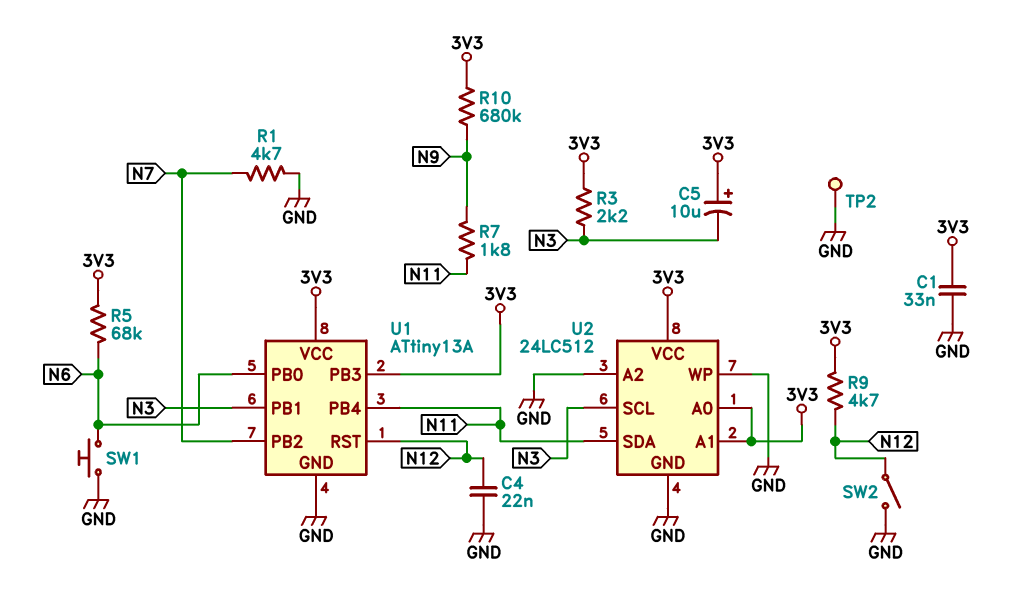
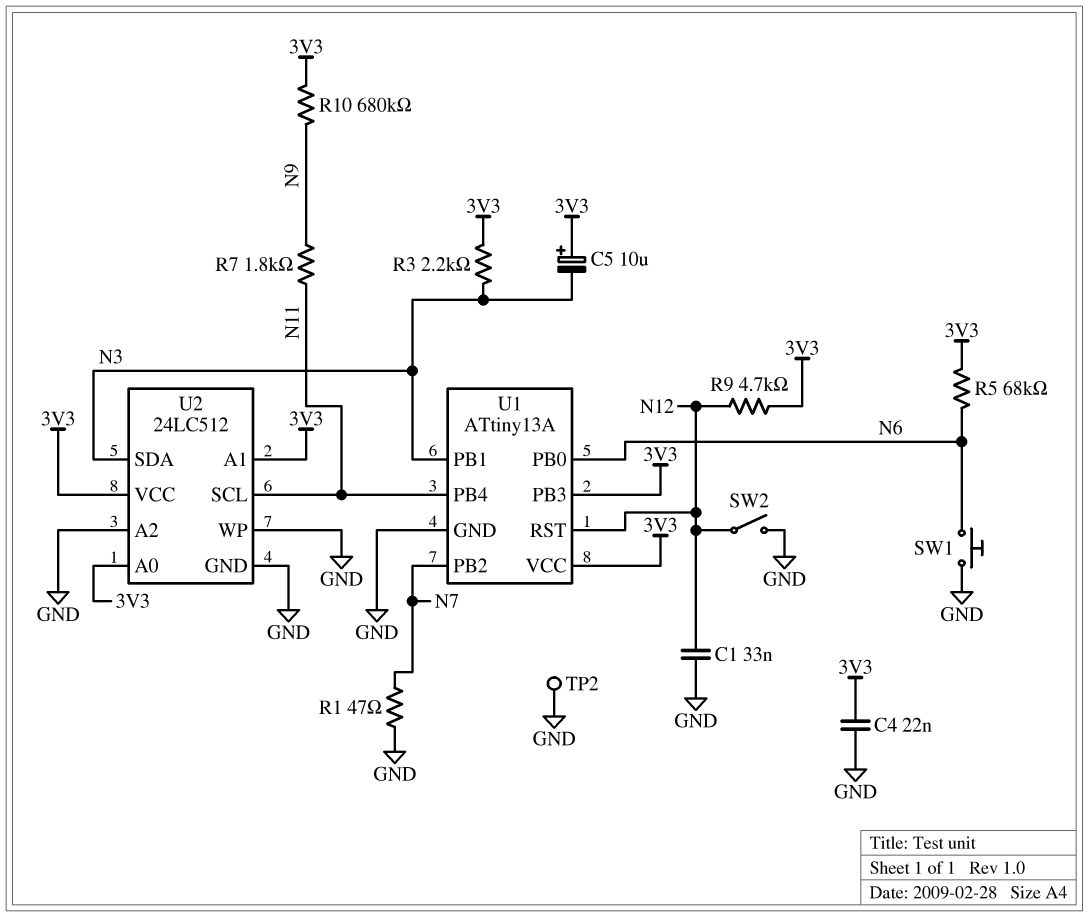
C1: 33nF (3V3, GND) -> 33nF (GND, N12)
C4: 22nF (GND, N12) -> 22nF (3V3, GND)
R1: 4.7k (GND, N7) -> 47 (GND, N7)
U2 pin SCL: N3 -> N11
U2 pin SDA: N11 -> N3

